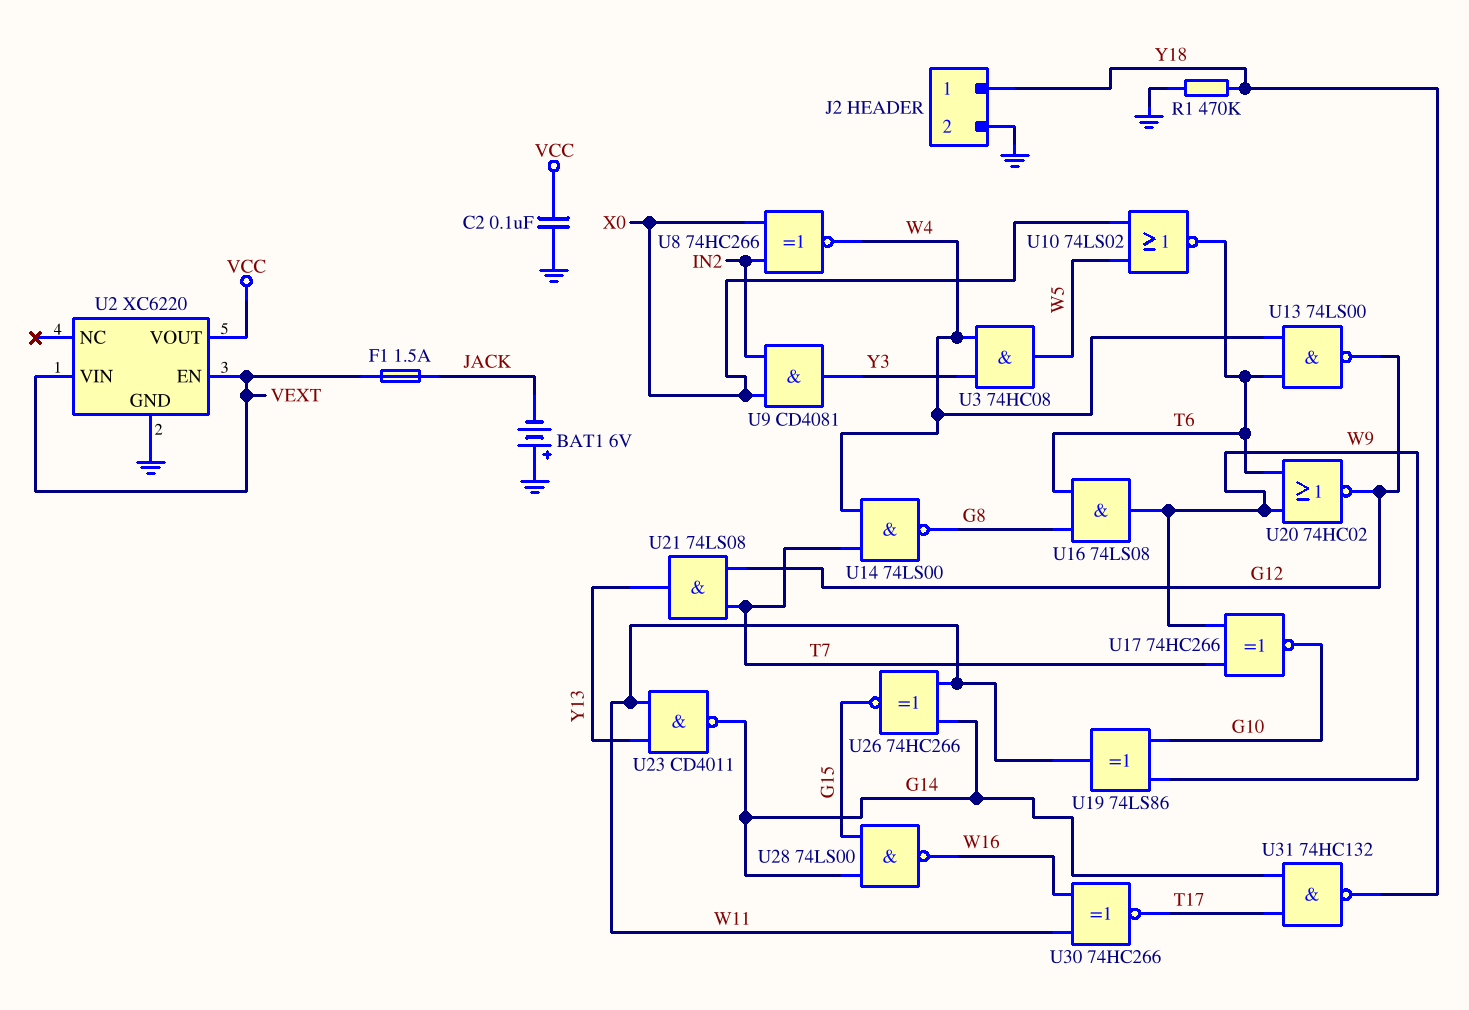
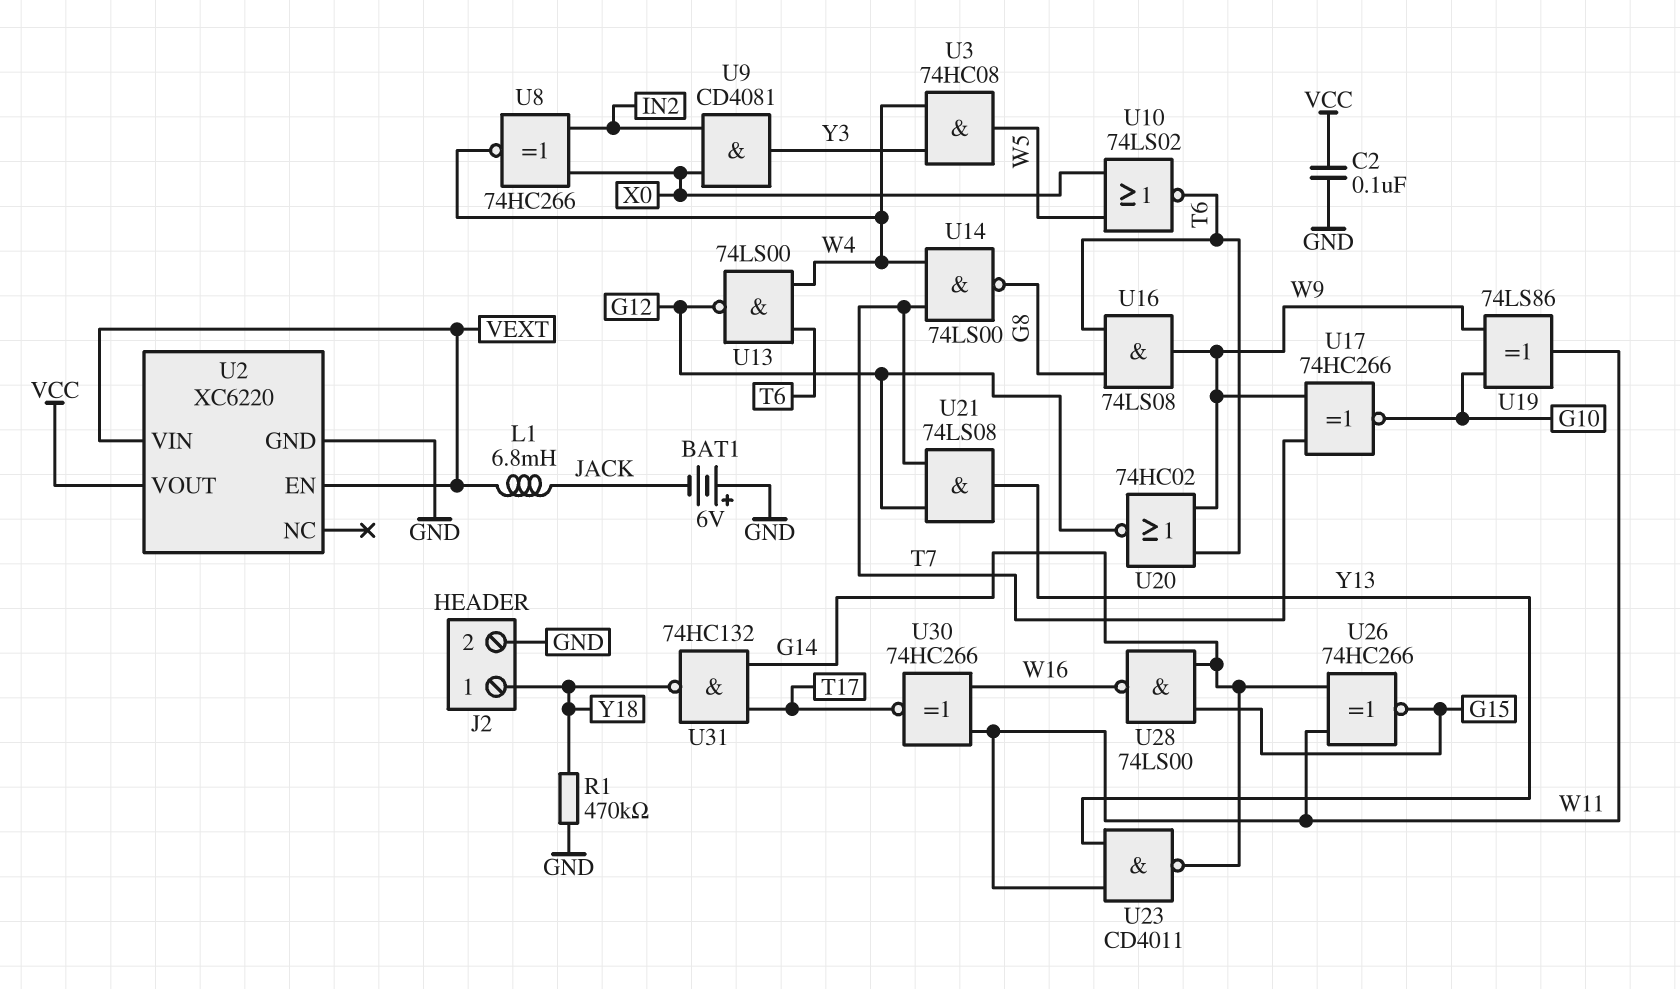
F1: 1.5A (JACK, VEXT) -> none
L1: none -> 6.8mH (JACK, VEXT)

